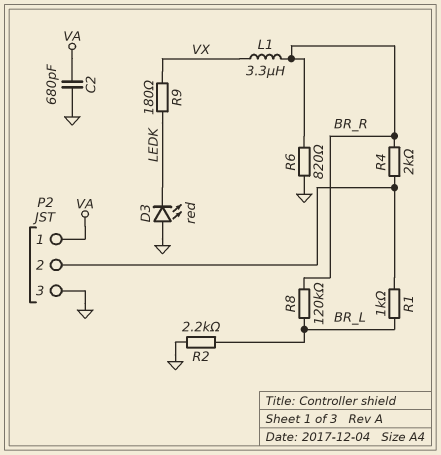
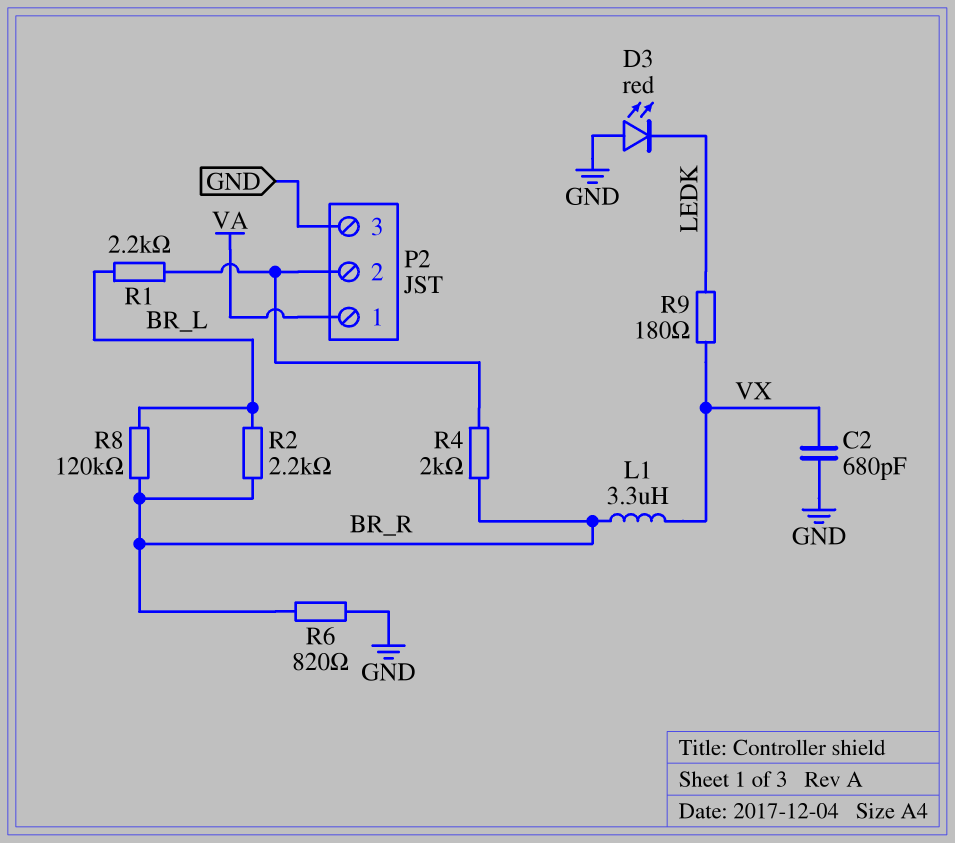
C2: 680pF (GND, VA) -> 680pF (GND, VX)
R1: 1k (BR_L, P2/2) -> 2.2k (BR_L, P2/2)
R2: 2.2k (BR_L, GND) -> 2.2k (BR_L, BR_R)

